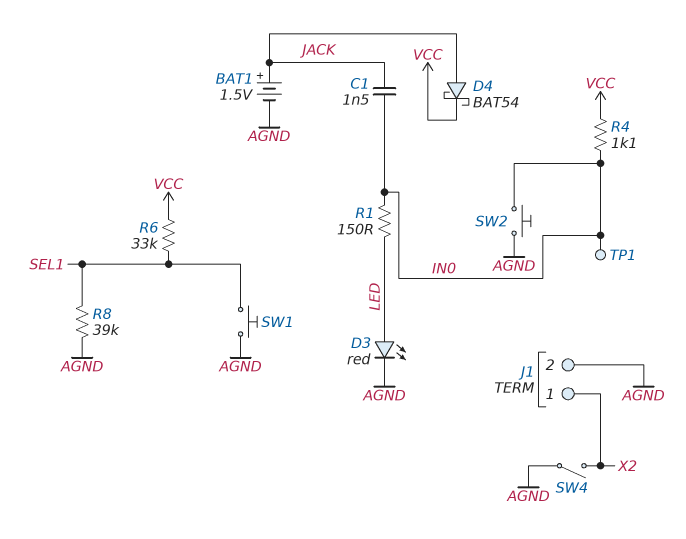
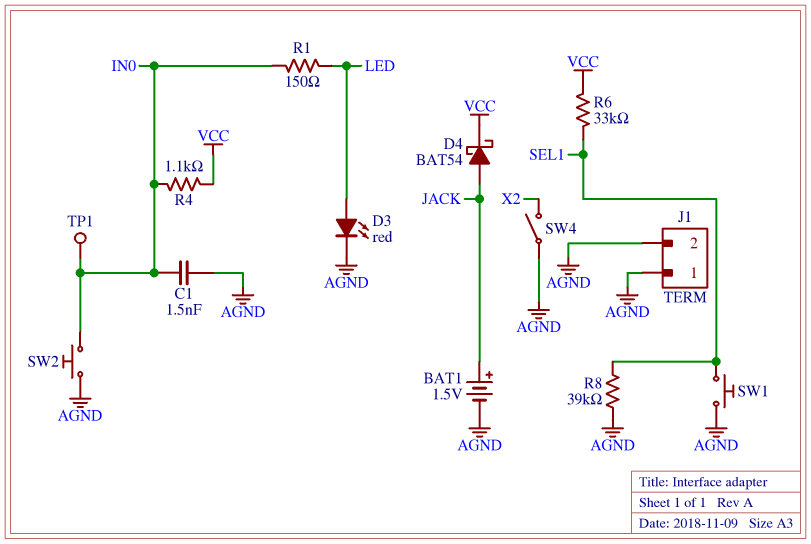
C1: 1.5nF (IN0, JACK) -> 1.5nF (AGND, IN0)
J1 pin 1: X2 -> AGND

